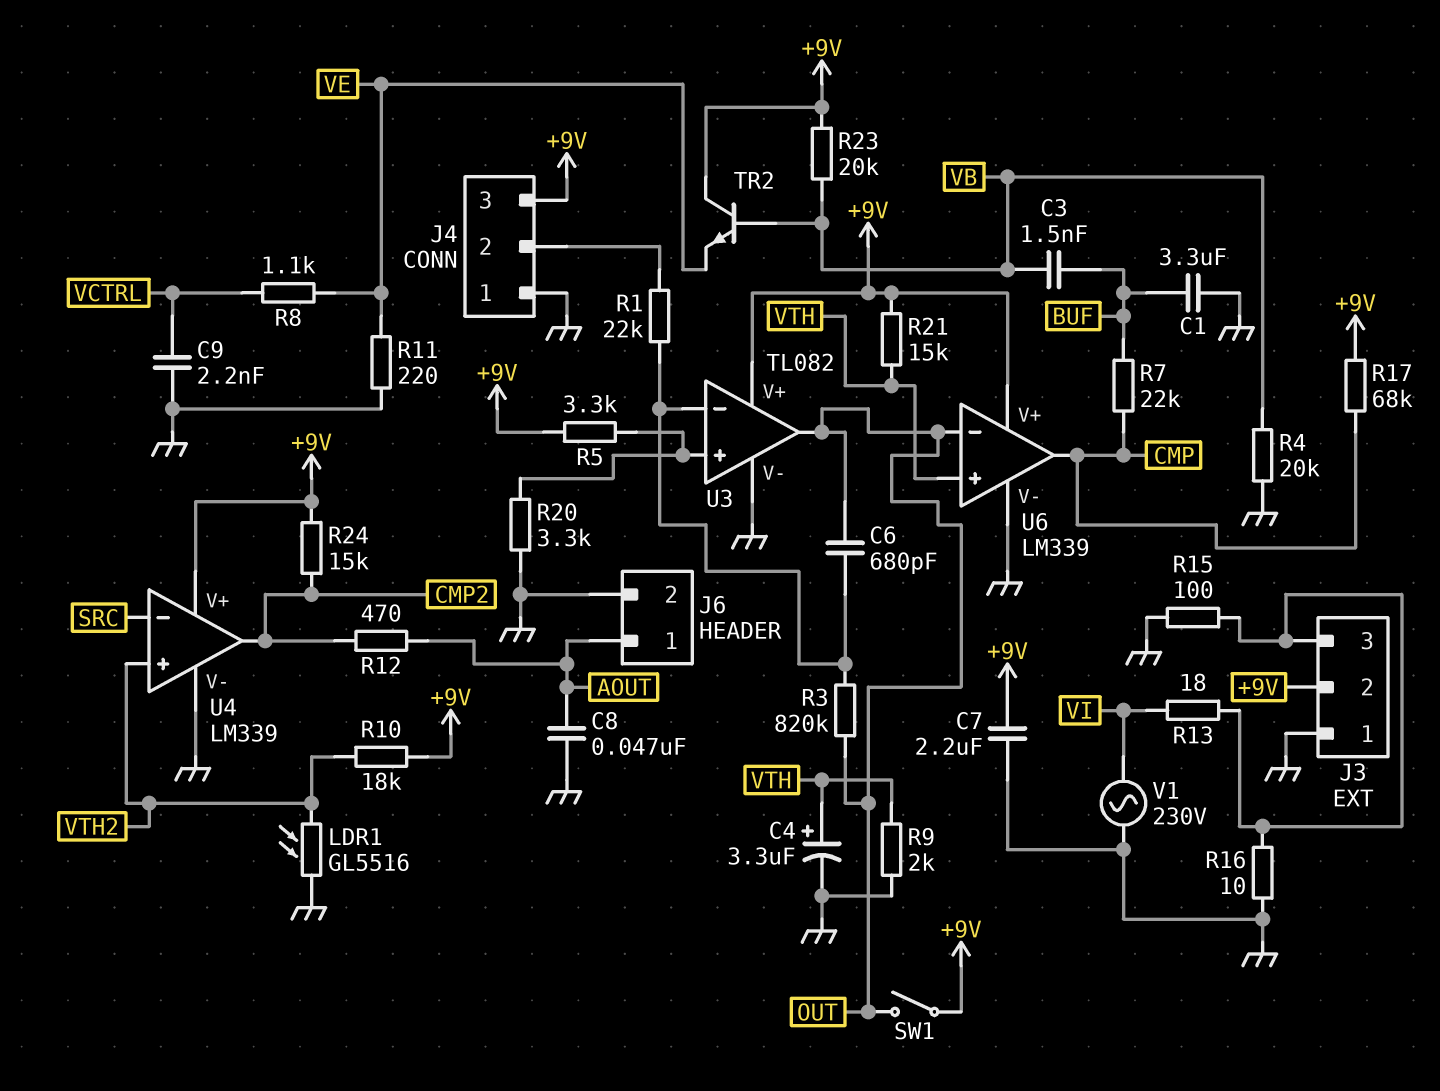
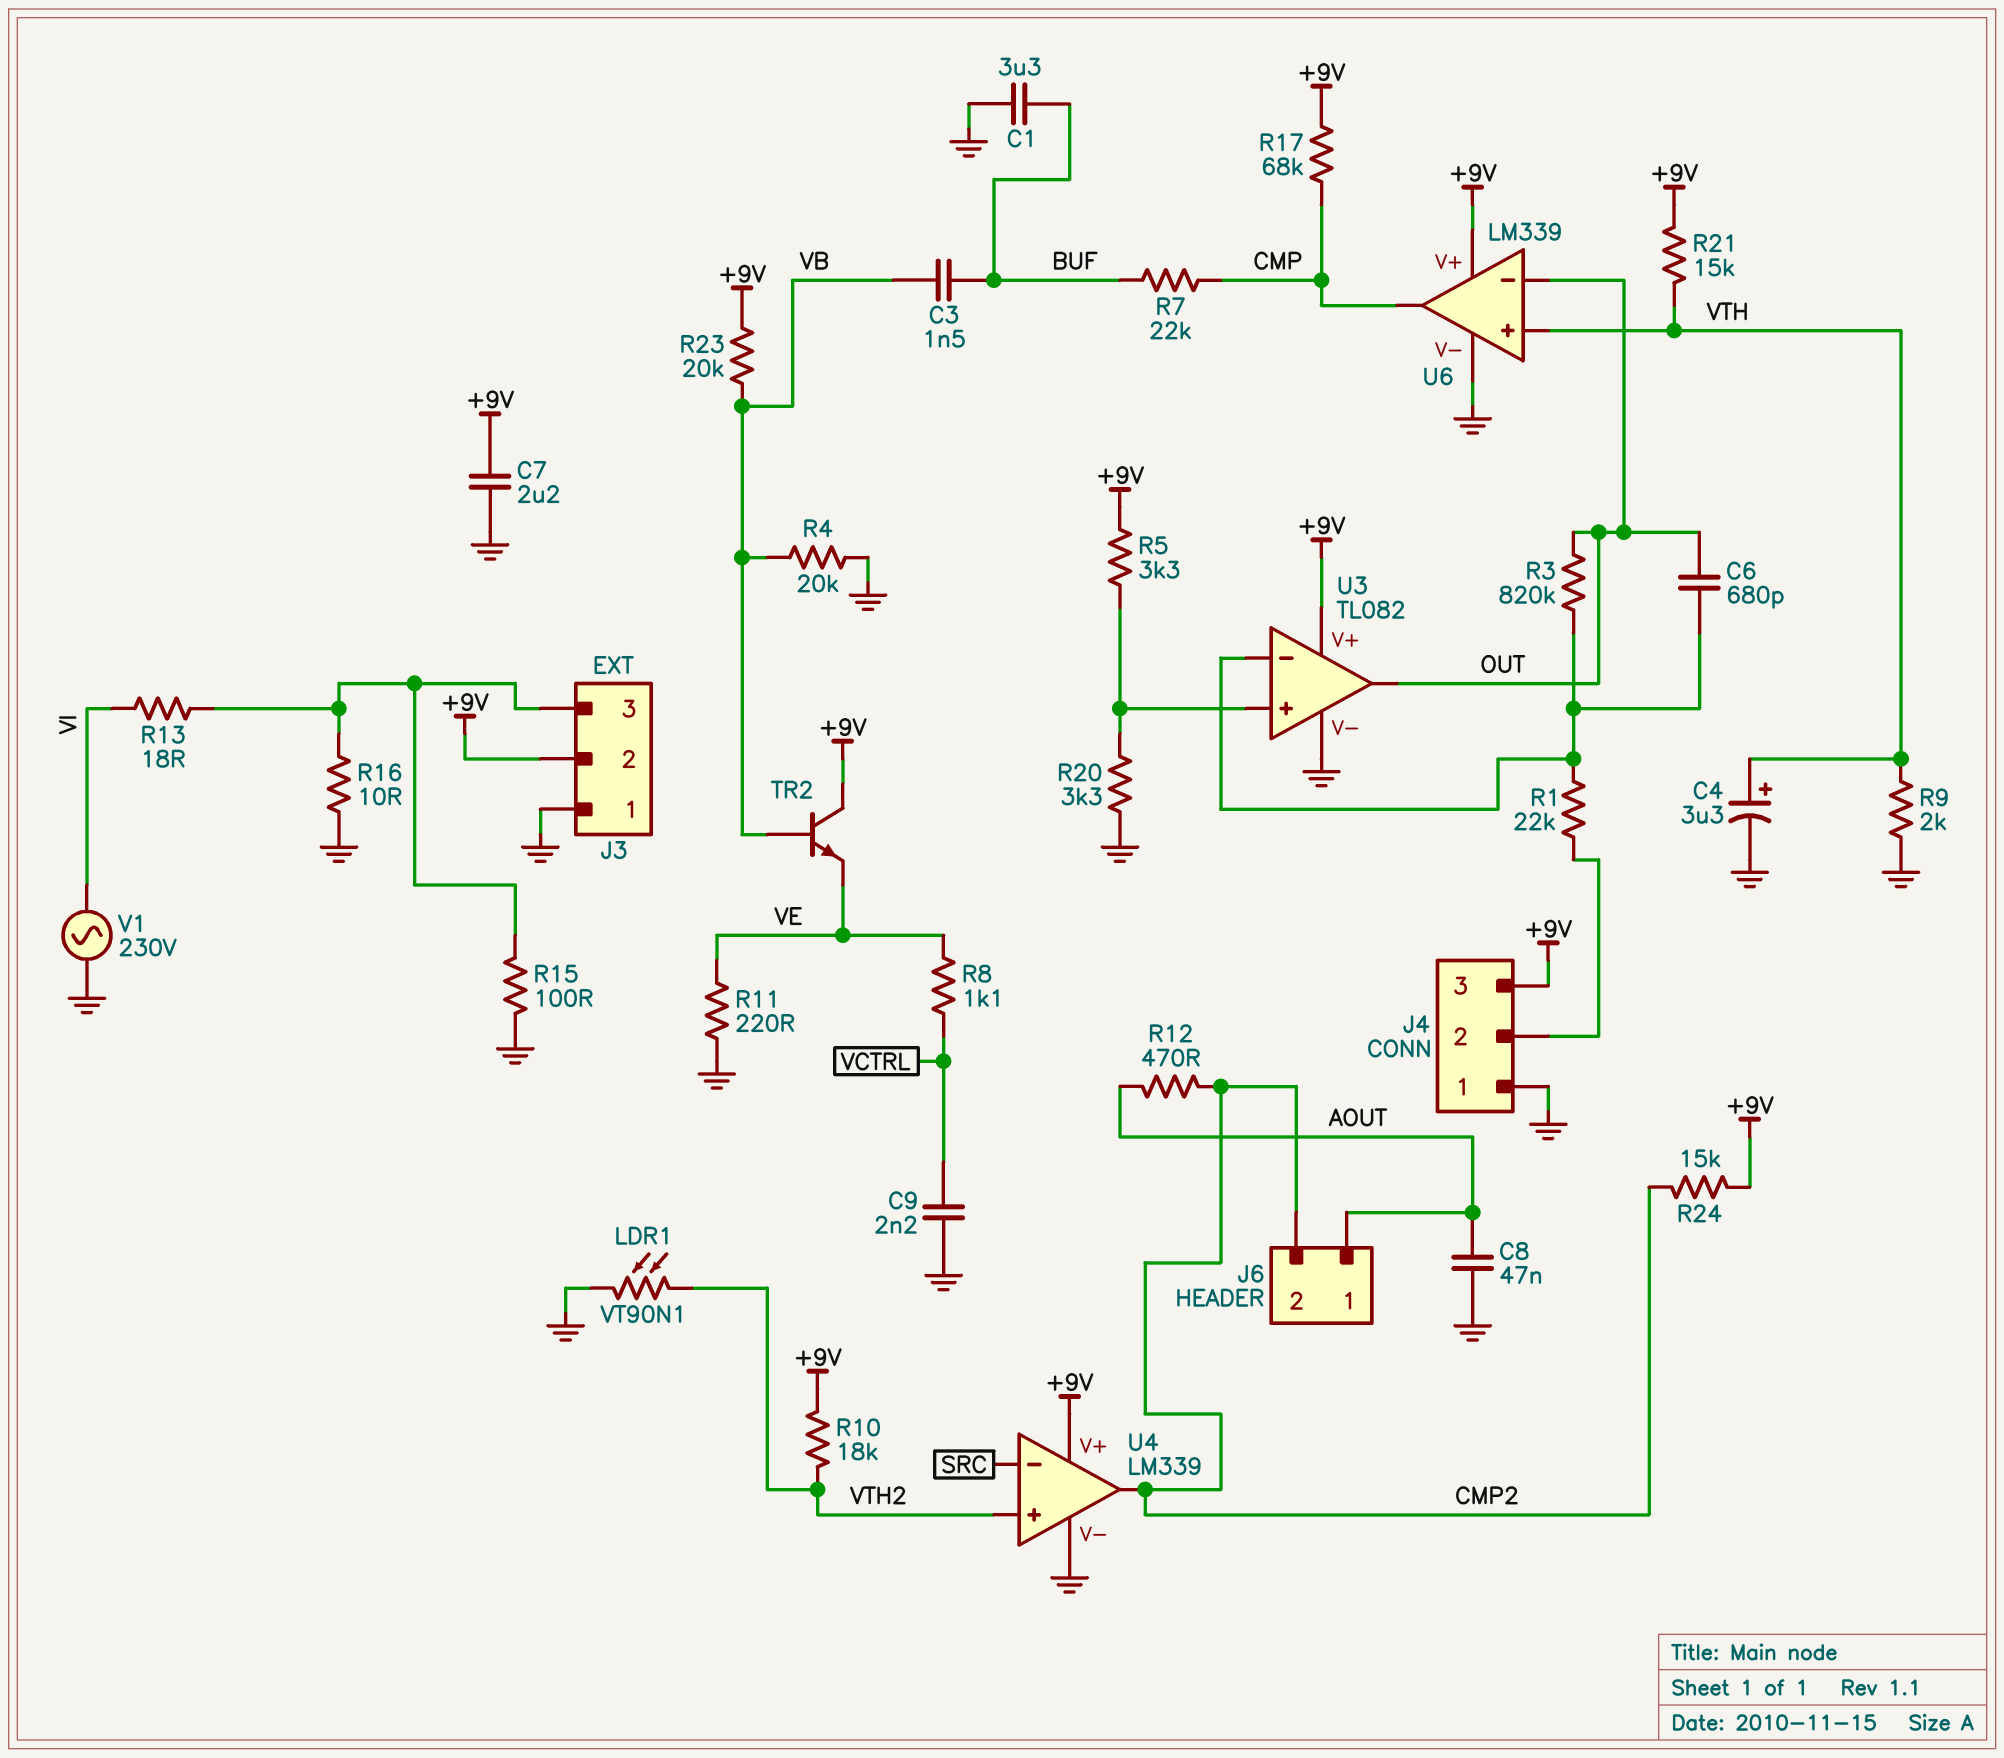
J6 pin 2: GND -> CMP2
LDR1: GL5516 (GND, VTH2) -> VT90N1 (GND, VTH2)
SW1: switch (+9V, OUT) -> none

